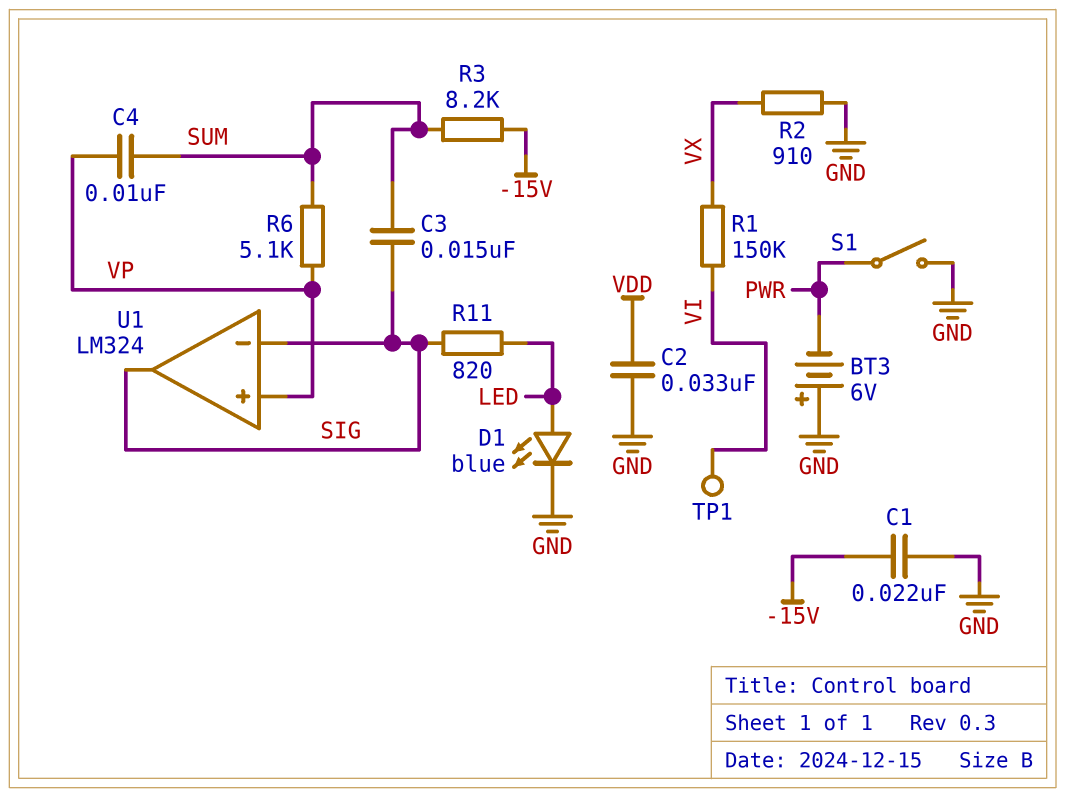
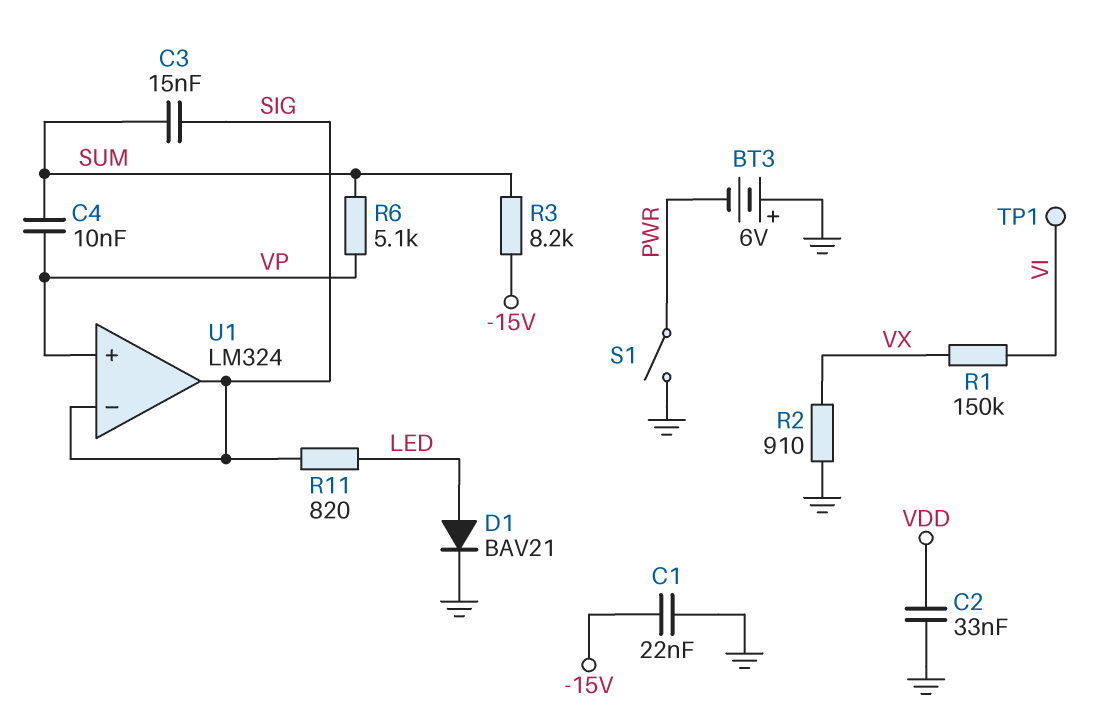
D1: LED blue (A LED, K GND) -> diode BAV21 (A LED, K GND)

